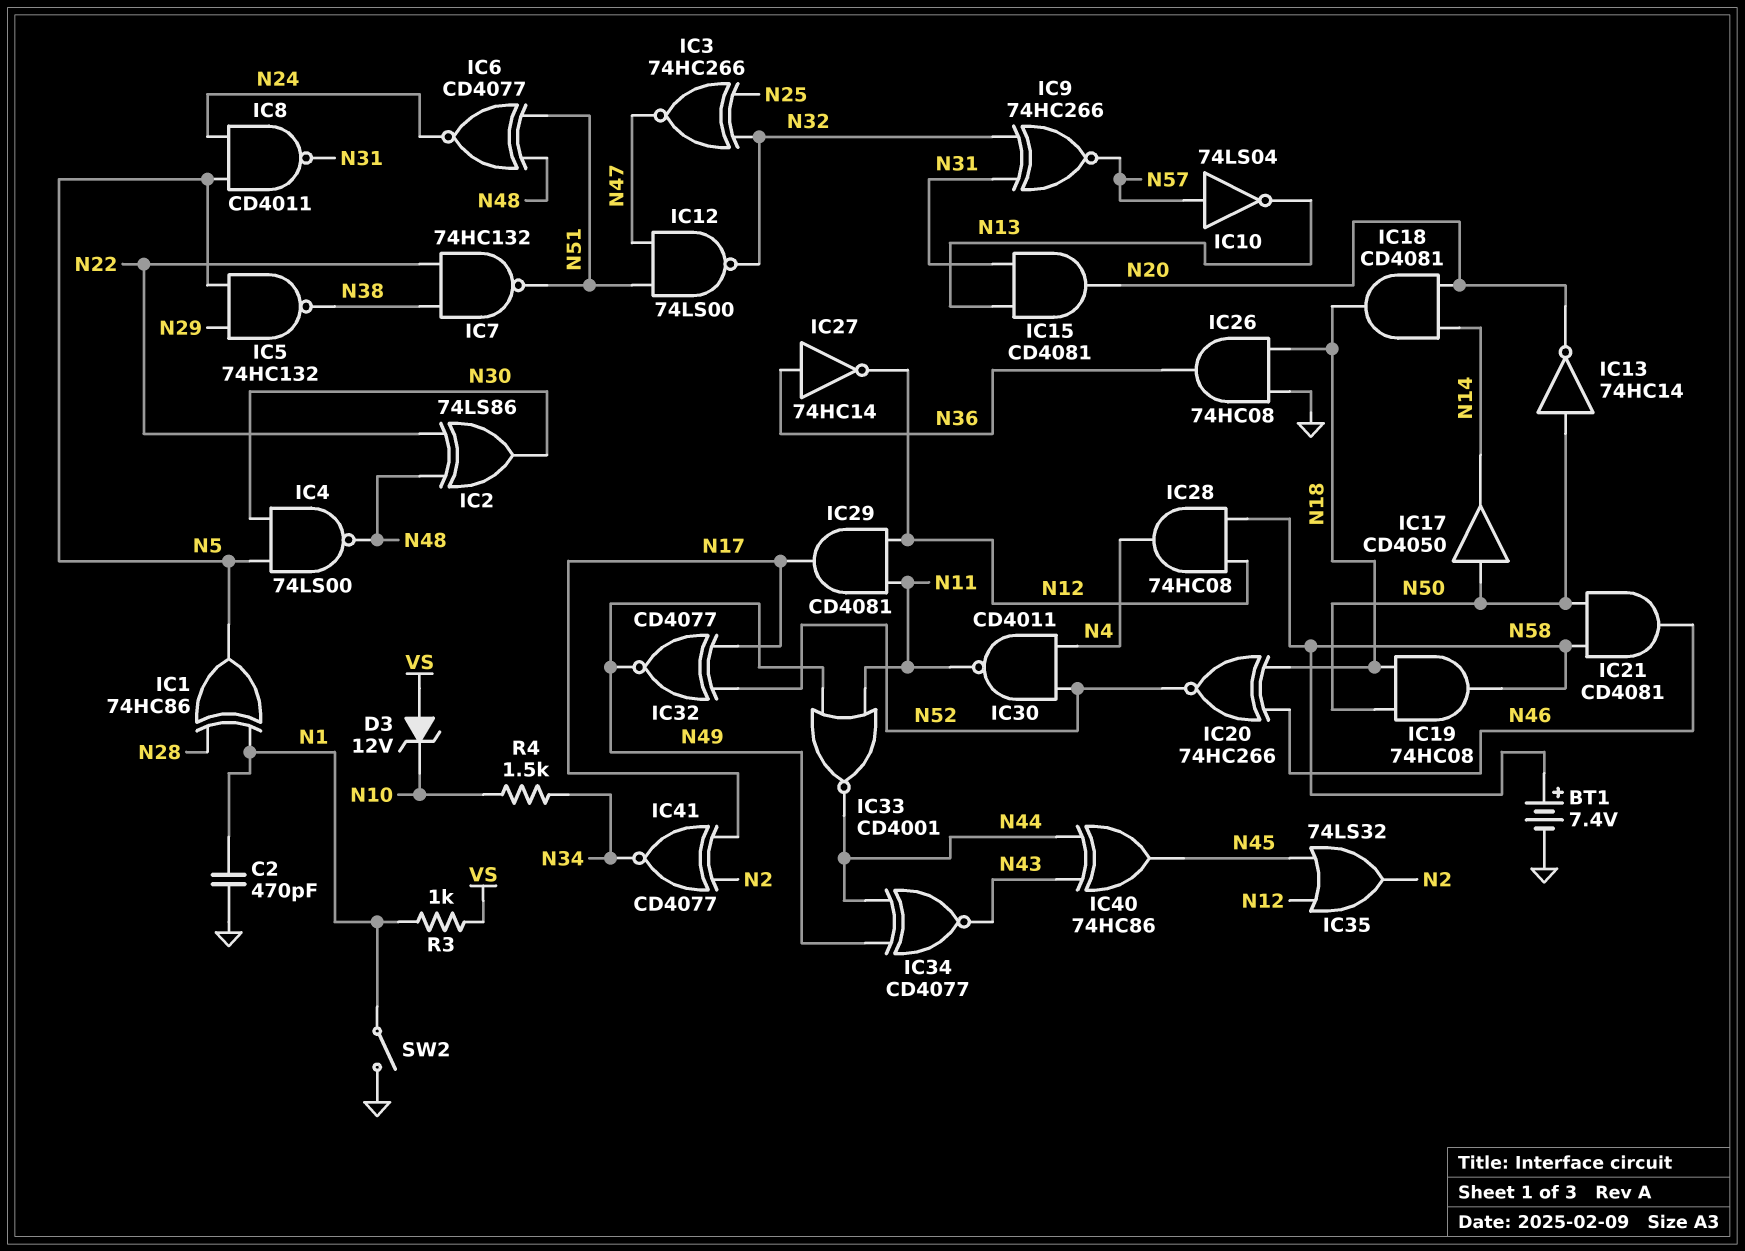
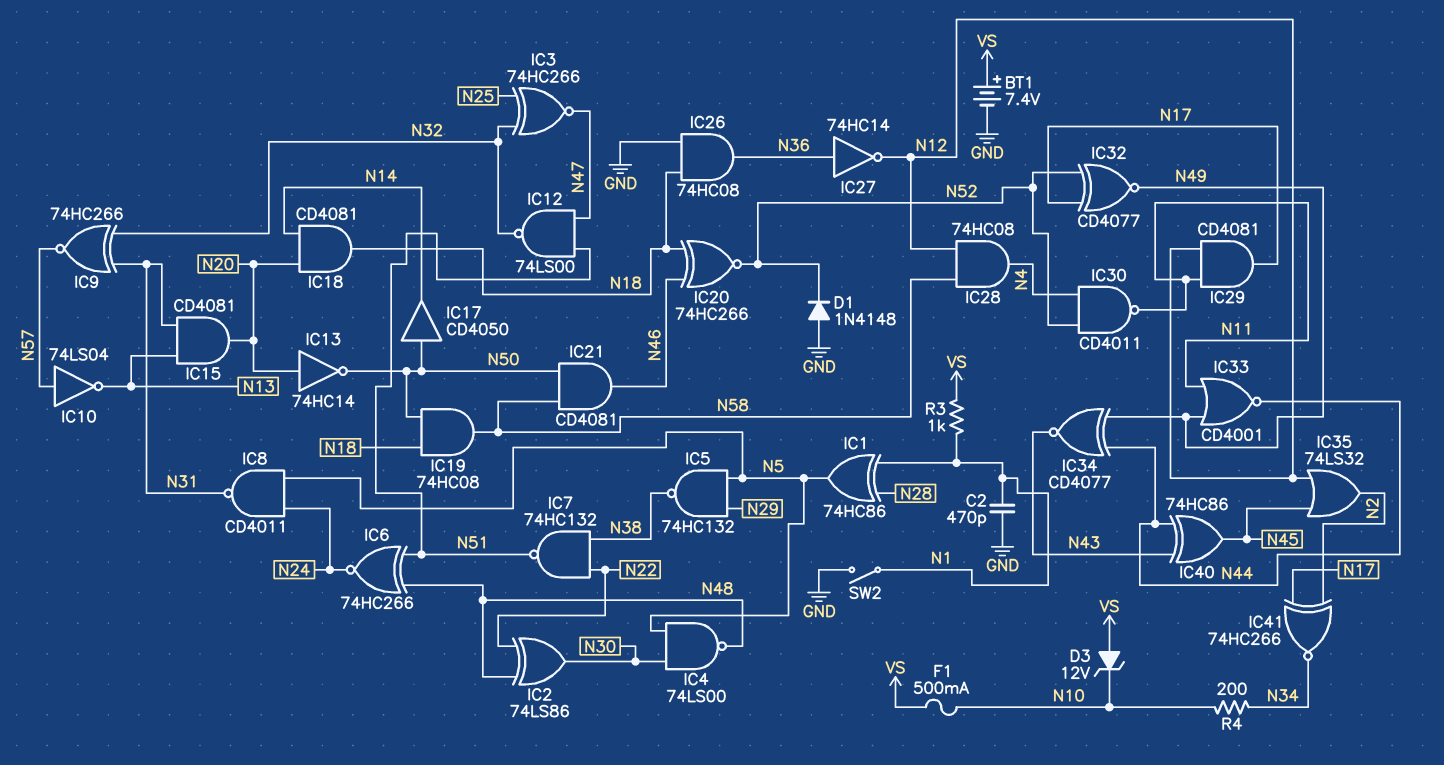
BT1: 7.4V (plus N58, minus GND) -> 7.4V (plus VS, minus GND)
D1: none -> diode 1N4148 (A GND, K N52)
F1: none -> 500mA (N10, VS)
IC6: XNOR CD4077 (in N48, in N51, out N24) -> XNOR 74HC266 (in N48, in N51, out N24)
IC13: NOT 74HC14 (in N50, out N20) -> NOT 74HC14 (in N20, out N50)
IC41: XNOR CD4077 (in N2, in N17, out N34) -> XNOR 74HC266 (in N2, in N17, out N34)
R4: 1.5k (N10, N34) -> 200 (N10, N34)

